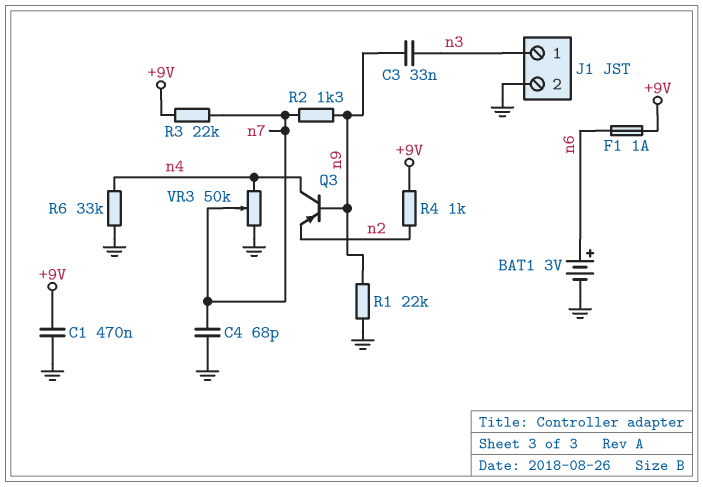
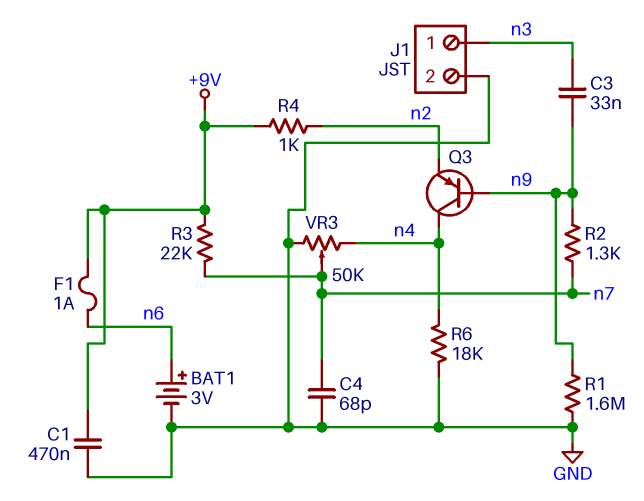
R1: 22k (GND, n9) -> 1.6M (GND, n9)
R6: 33k (GND, n4) -> 18k (GND, n4)

